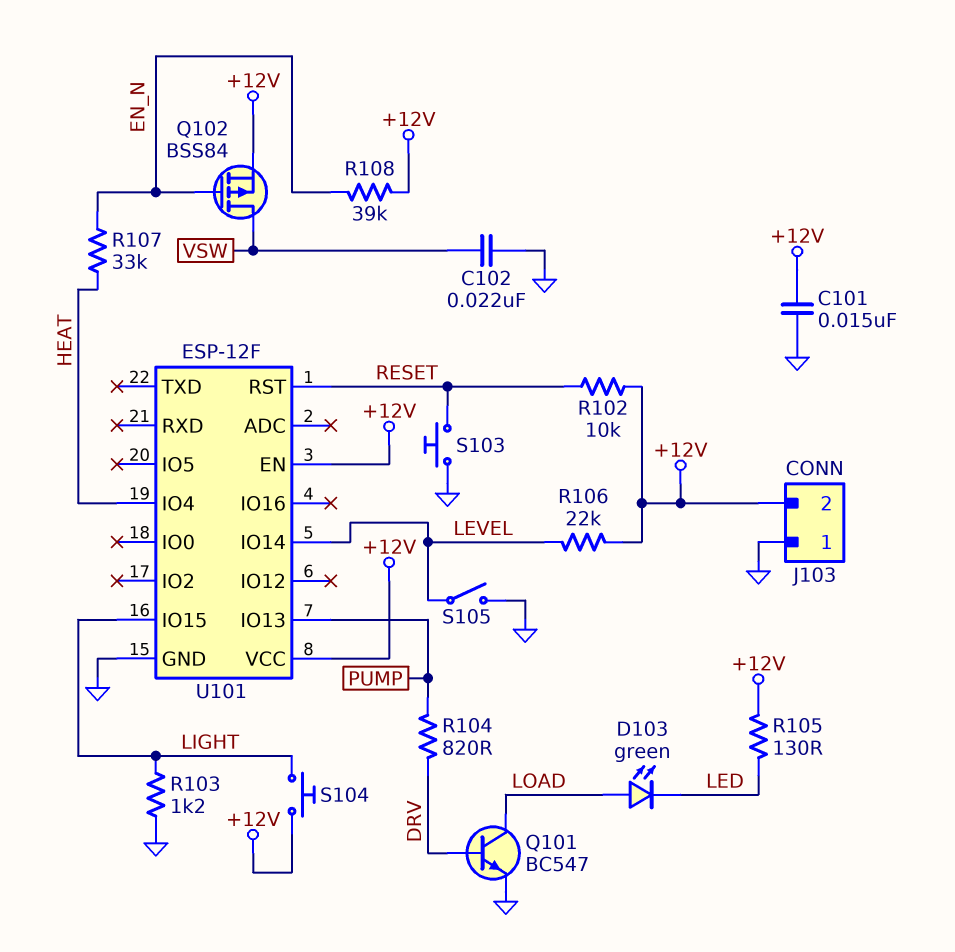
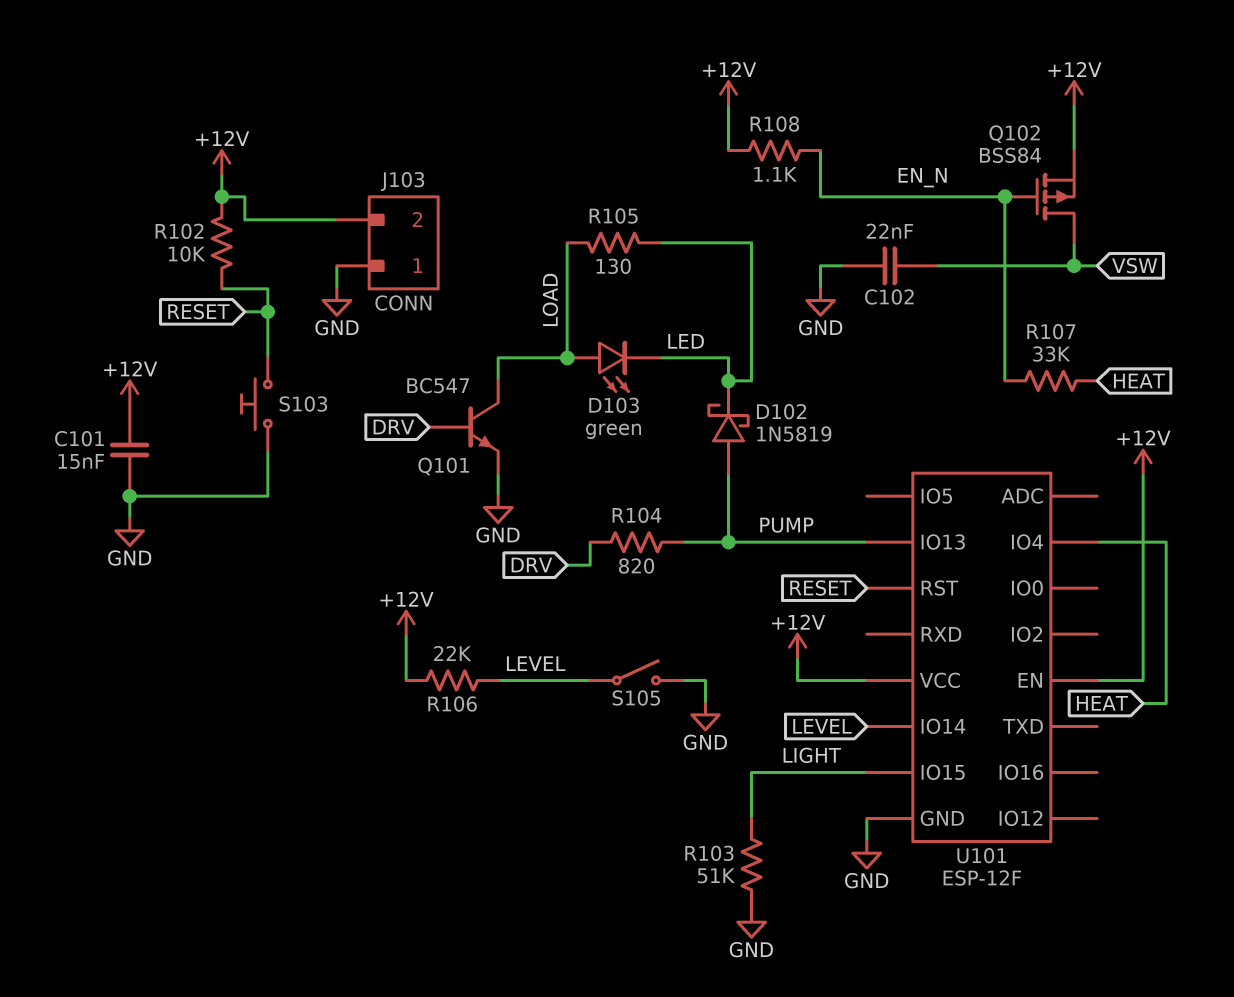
D102: none -> schottky 1N5819 (A PUMP, K LED)
R103: 1.2k (GND, LIGHT) -> 51k (GND, LIGHT)
R105: 130 (+12V, LED) -> 130 (LED, LOAD)
R108: 39k (+12V, EN_N) -> 1.1k (+12V, EN_N)
S104: button (+12V, LIGHT) -> none

